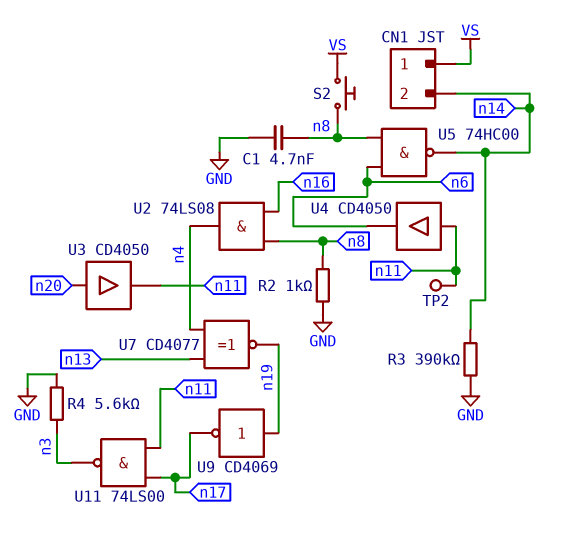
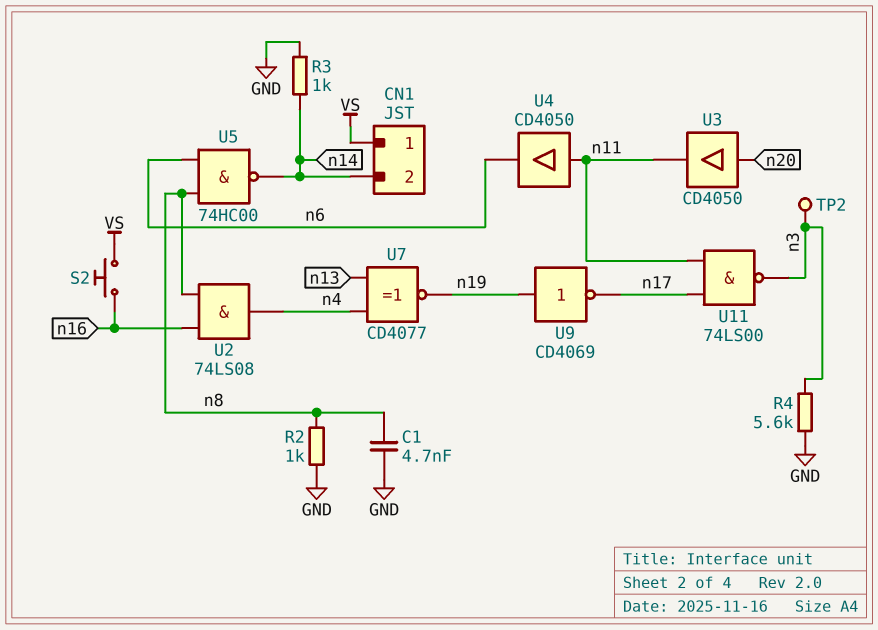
R3: 390k (GND, n14) -> 1k (GND, n14)
S2: button (VS, n8) -> button (VS, n16)
TP2: test point (n11) -> test point (n3)

